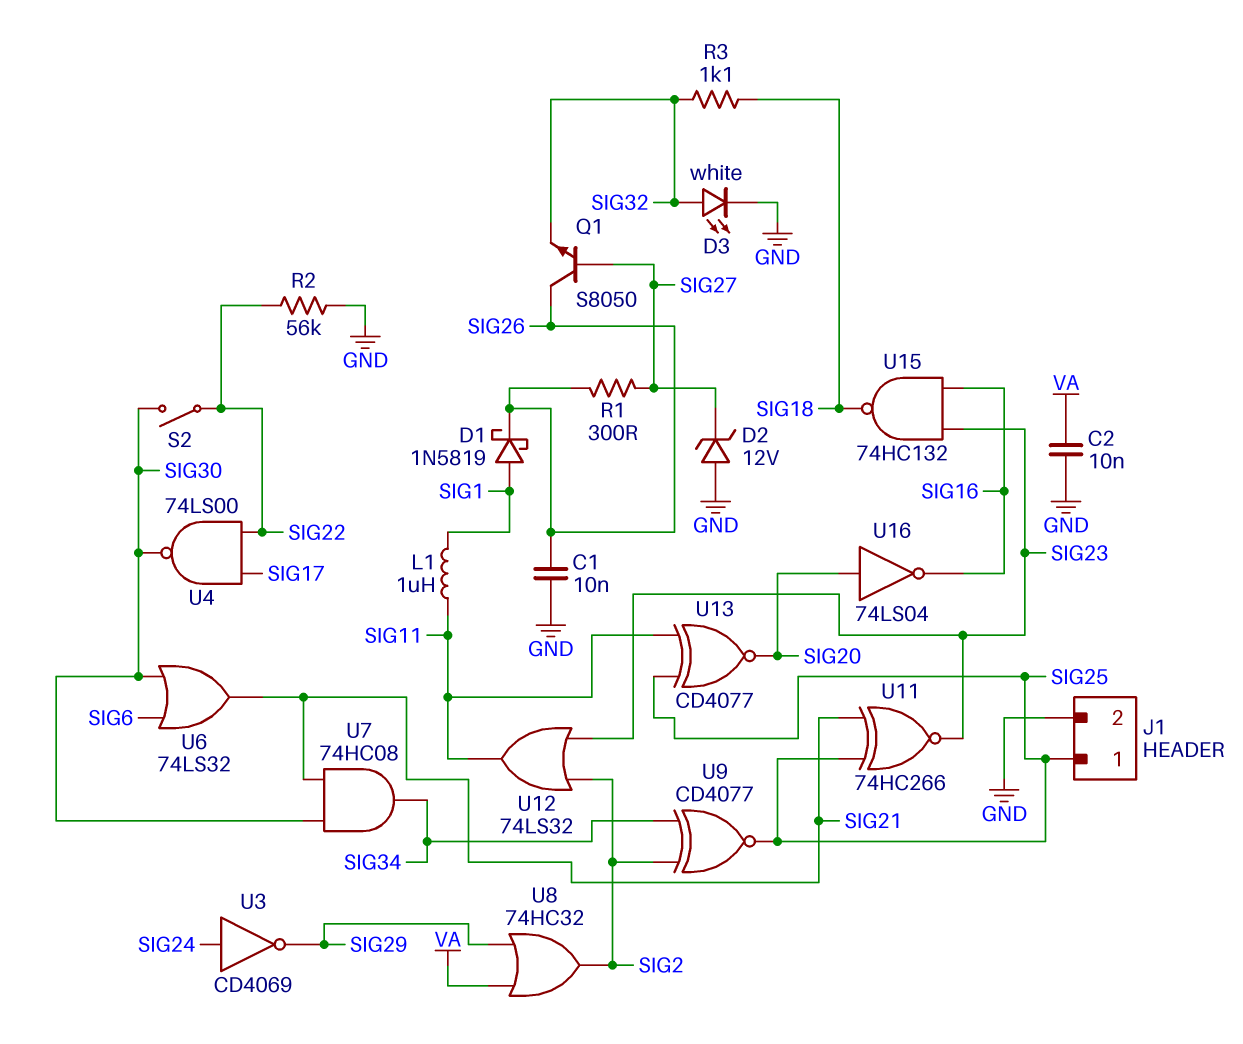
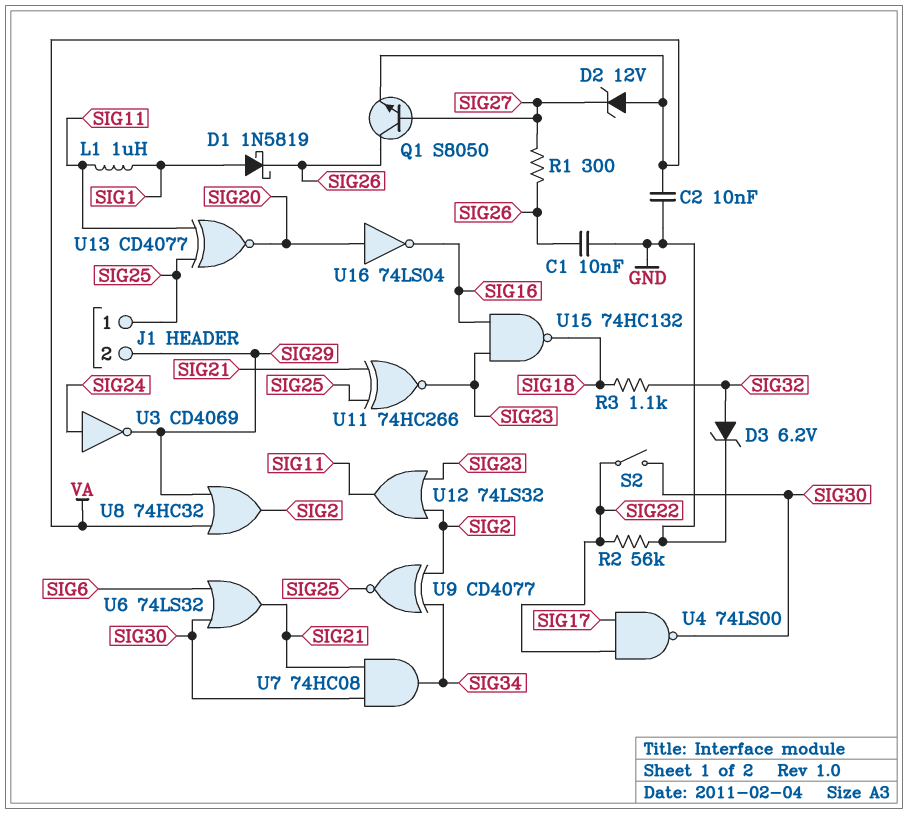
D2: zener 12V (A GND, K SIG27) -> zener 12V (A VA, K SIG27)
D3: LED white (A SIG32, K GND) -> zener 6.2V (A SIG32, K GND)
J1 pin 2: GND -> SIG29
Q1: NPN S8050 (B SIG27, C SIG26, E SIG32) -> NPN S8050 (B SIG27, C SIG26, E VA)

